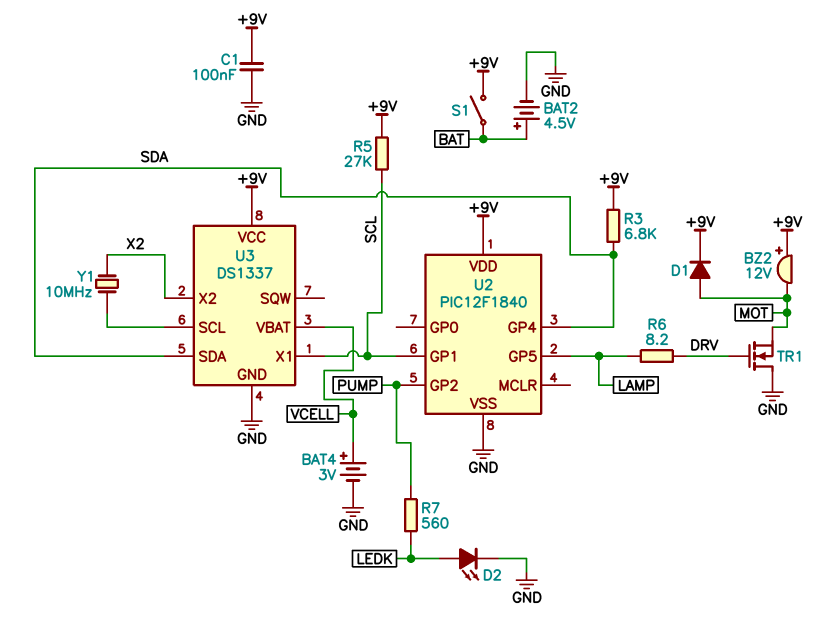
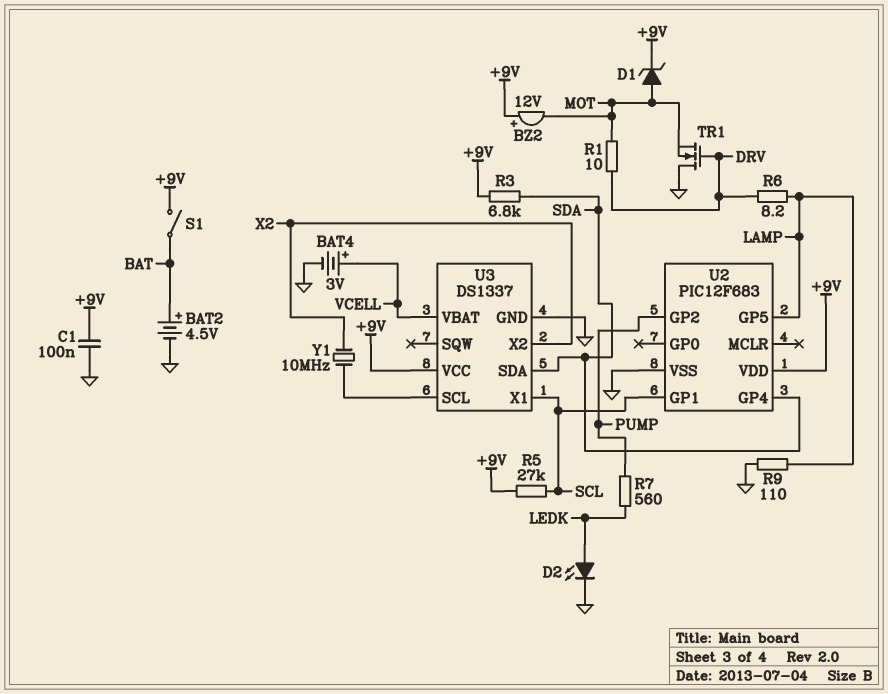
D1: diode (A MOT, K +9V) -> zener (A MOT, K +9V)
R1: none -> 10 (DRV, MOT)
R9: none -> 110 (GND, LAMP)
U2: PIC12F1840 -> PIC12F683

